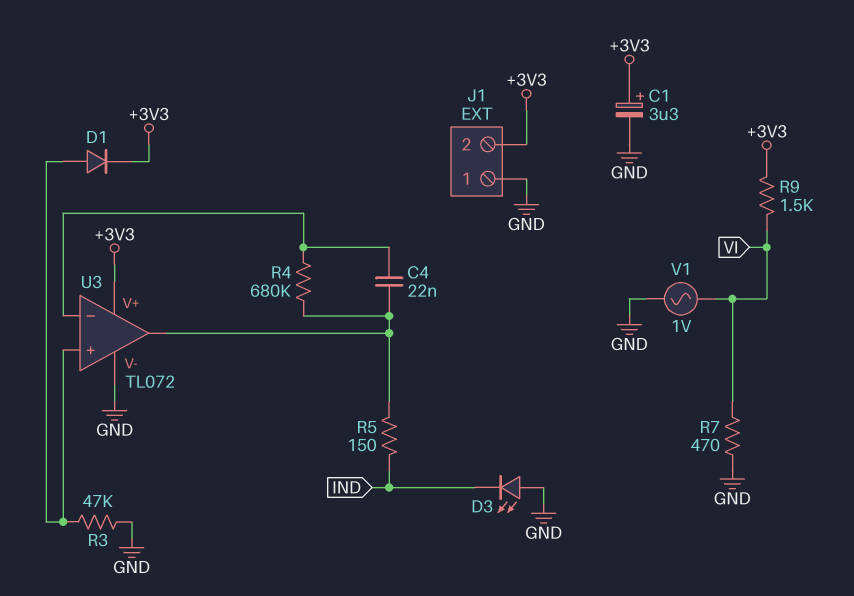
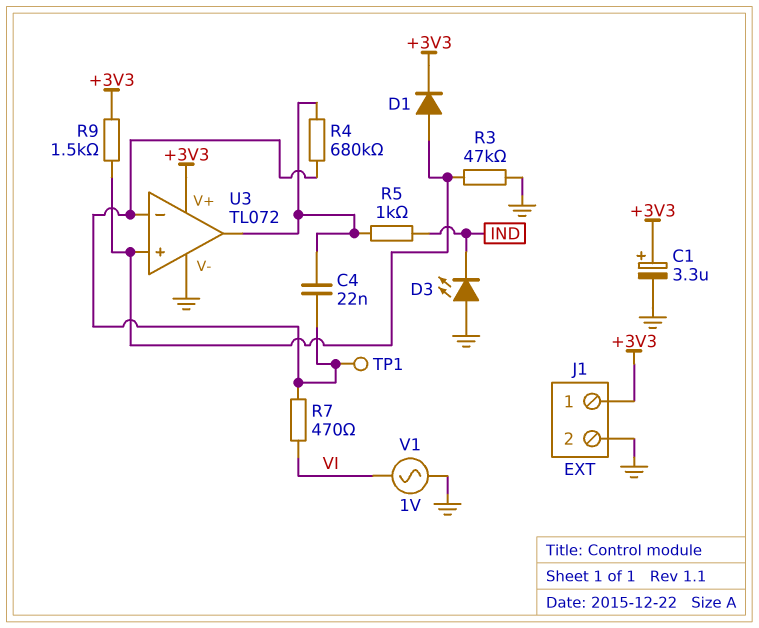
J1 pin 1: GND -> +3V3
J1 pin 2: +3V3 -> GND
R5: 150 (IND, U3/out) -> 1k (IND, U3/out)
R7: 470 (GND, VI) -> 470 (U3/in-, VI)
R9: 1.5k (+3V3, VI) -> 1.5k (+3V3, U3/in+)
TP1: none -> test point (U3/in-)

